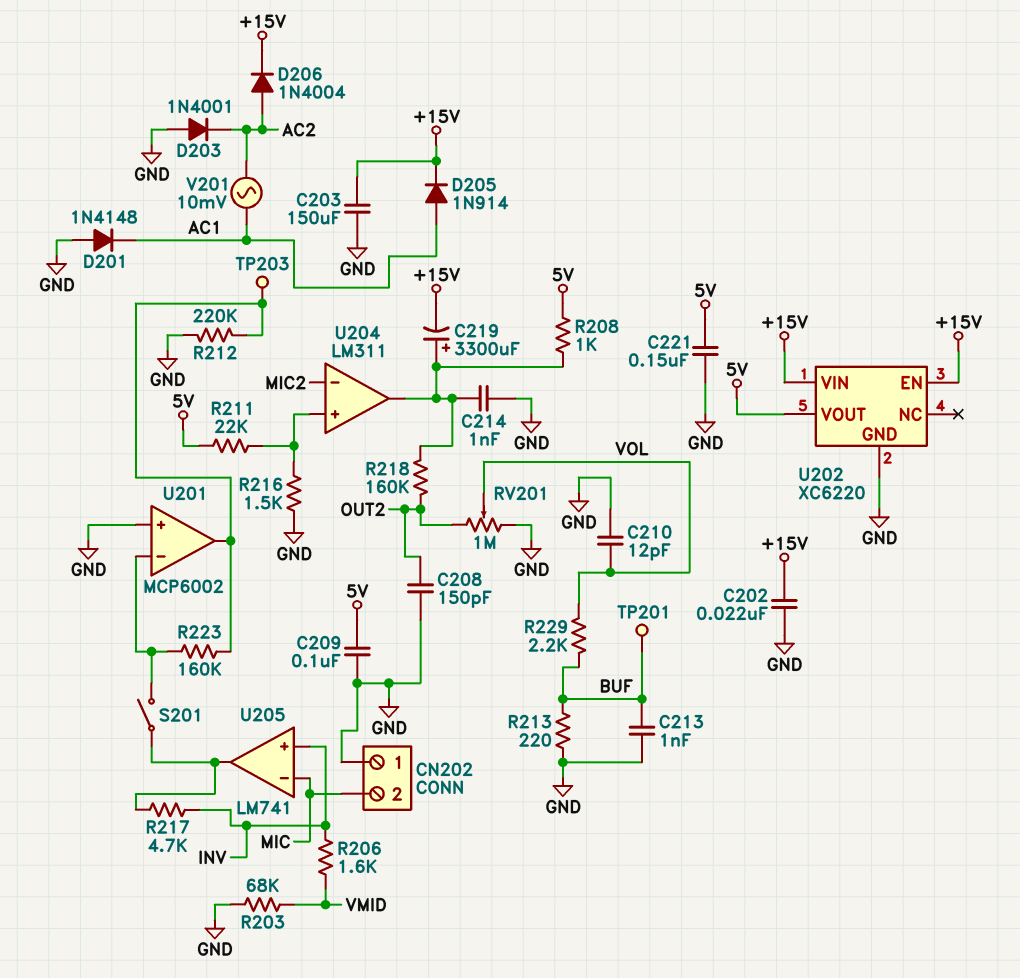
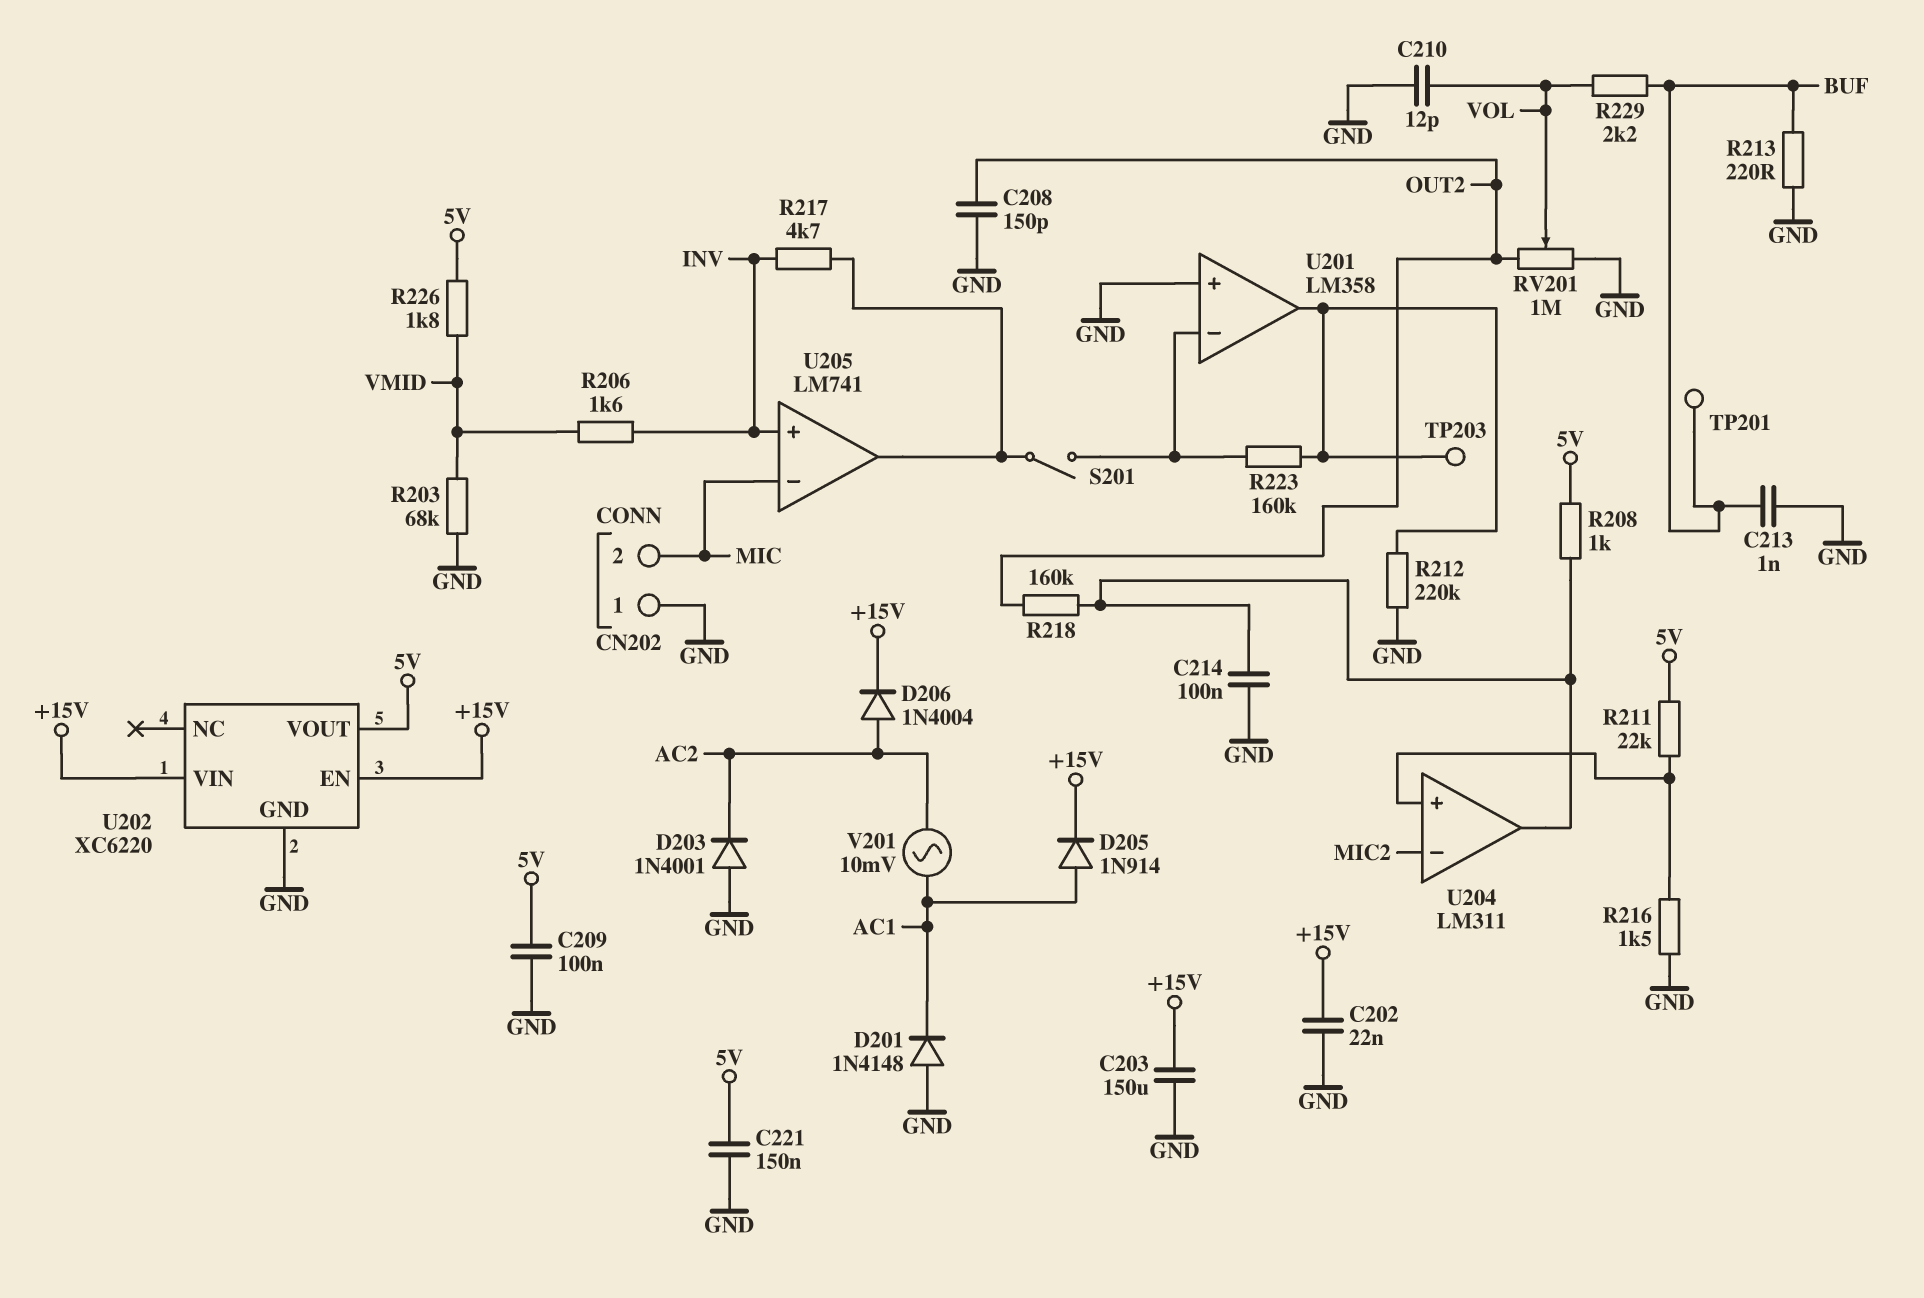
C214: 1nF (GND, U204/out) -> 100nF (GND, U204/out)
C219: 3300uF (plus U204/out, minus +15V) -> none
R226: none -> 1.8k (5V, VMID)
U201: MCP6002 -> LM358

